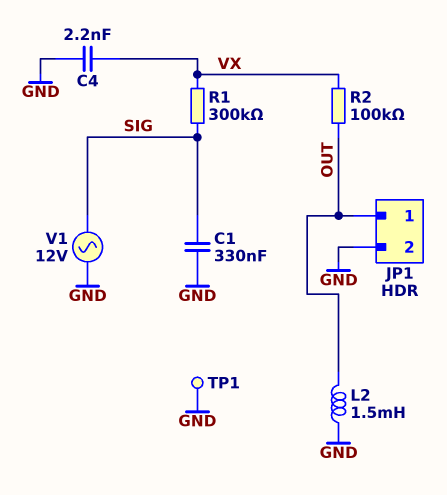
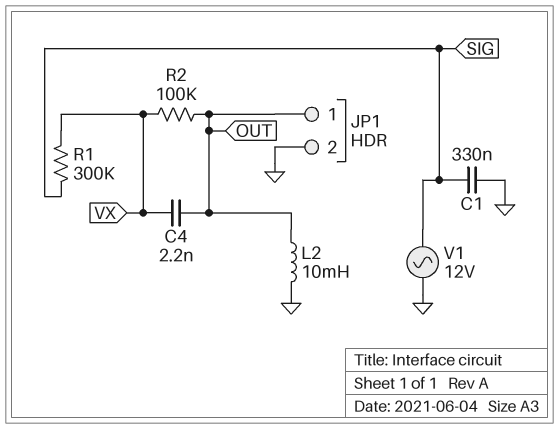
C4: 2.2nF (GND, VX) -> 2.2nF (OUT, VX)
L2: 1.5mH (GND, OUT) -> 10mH (GND, OUT)
TP1: test point (GND) -> none

